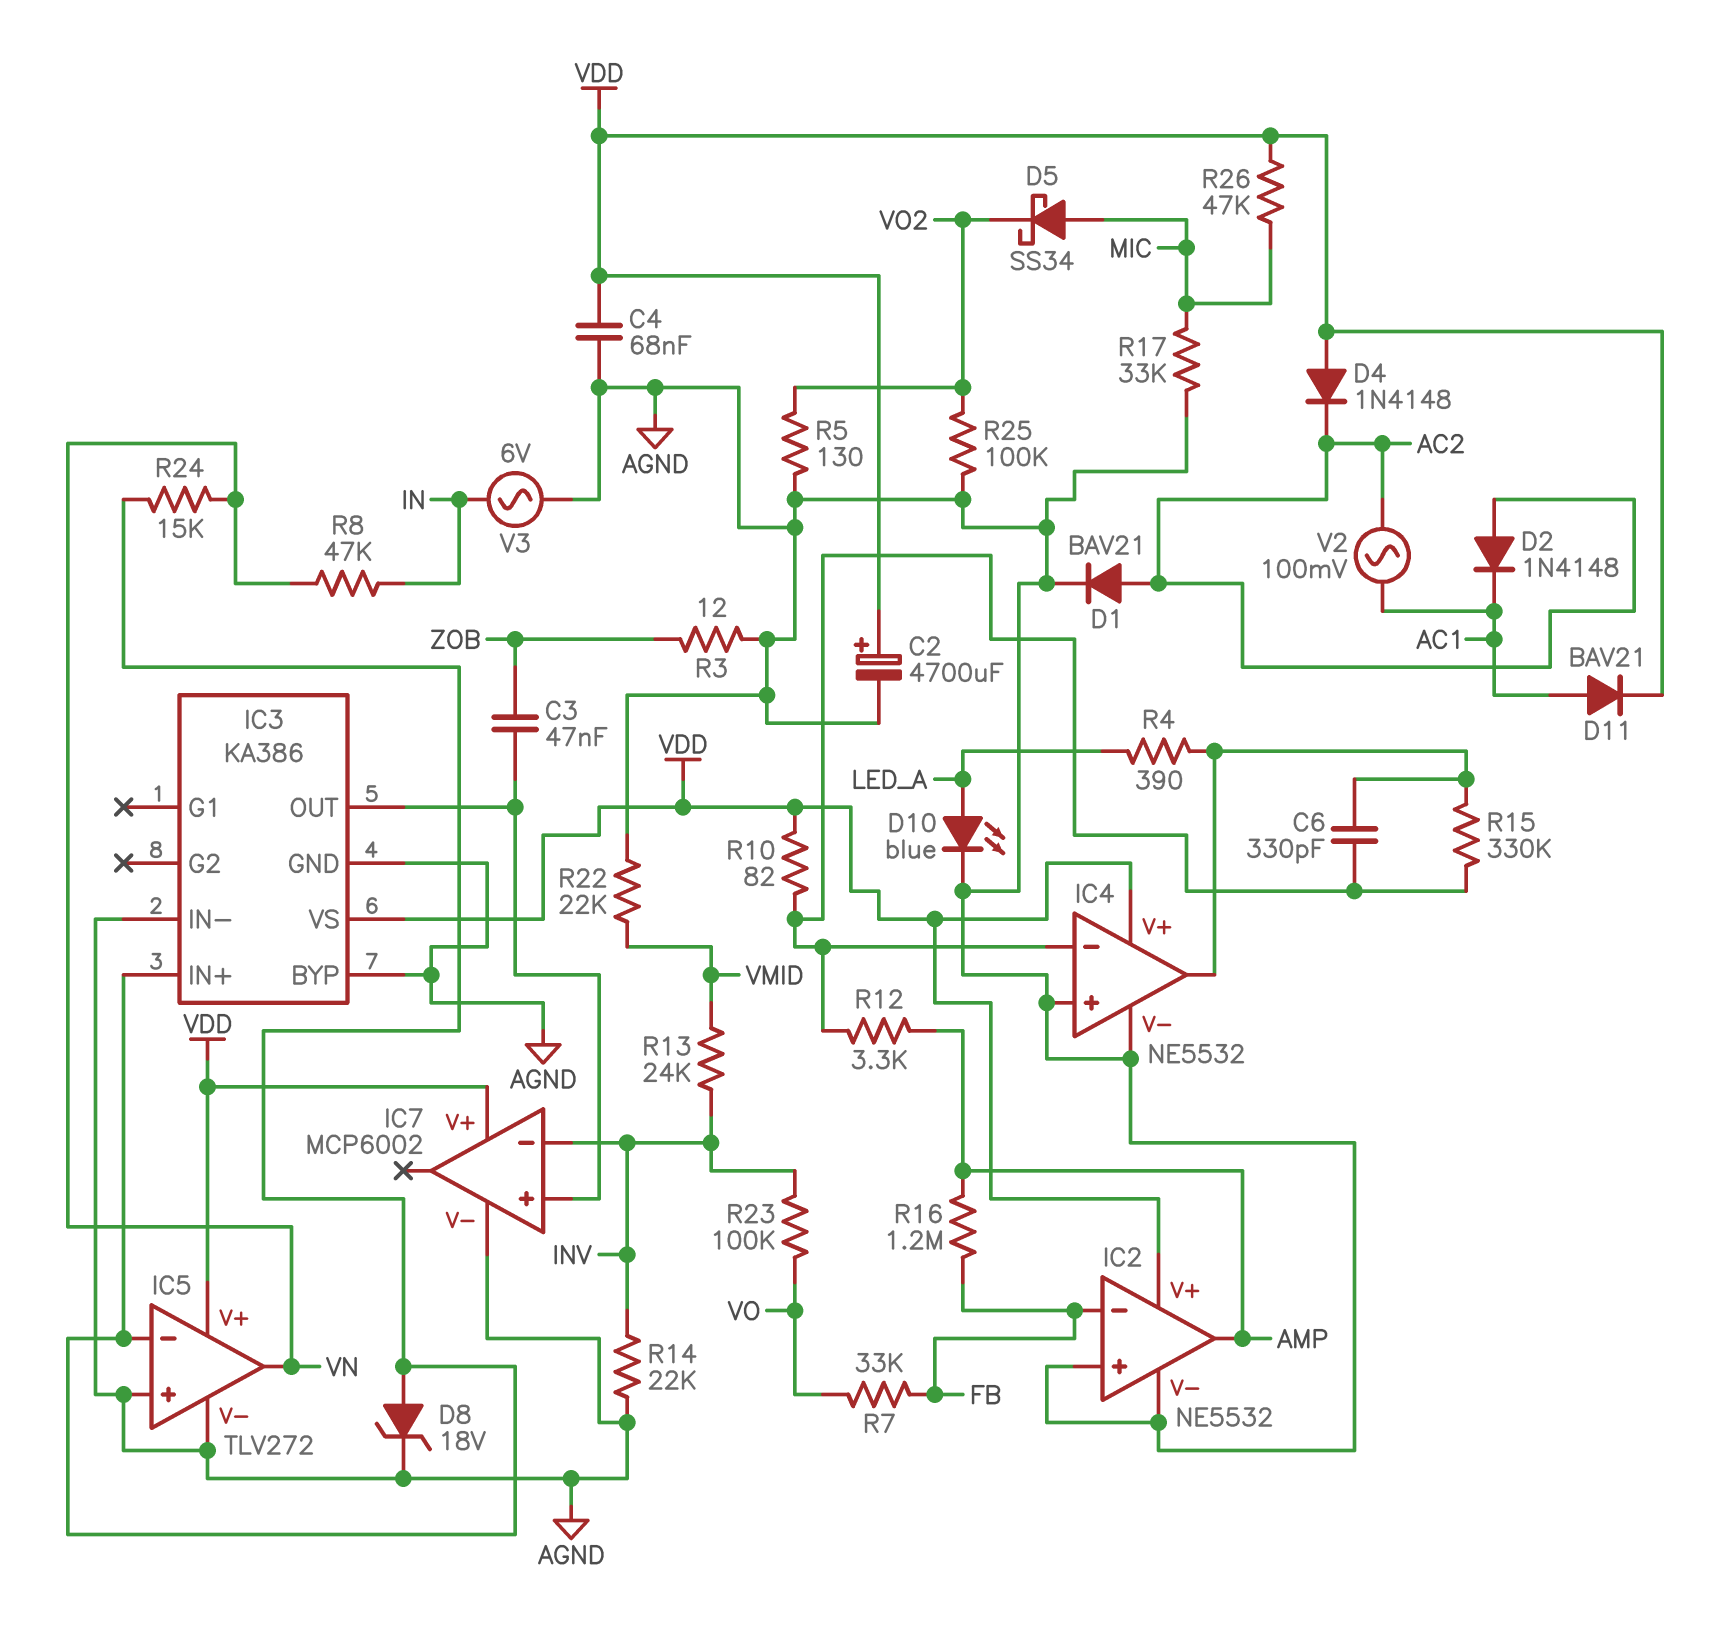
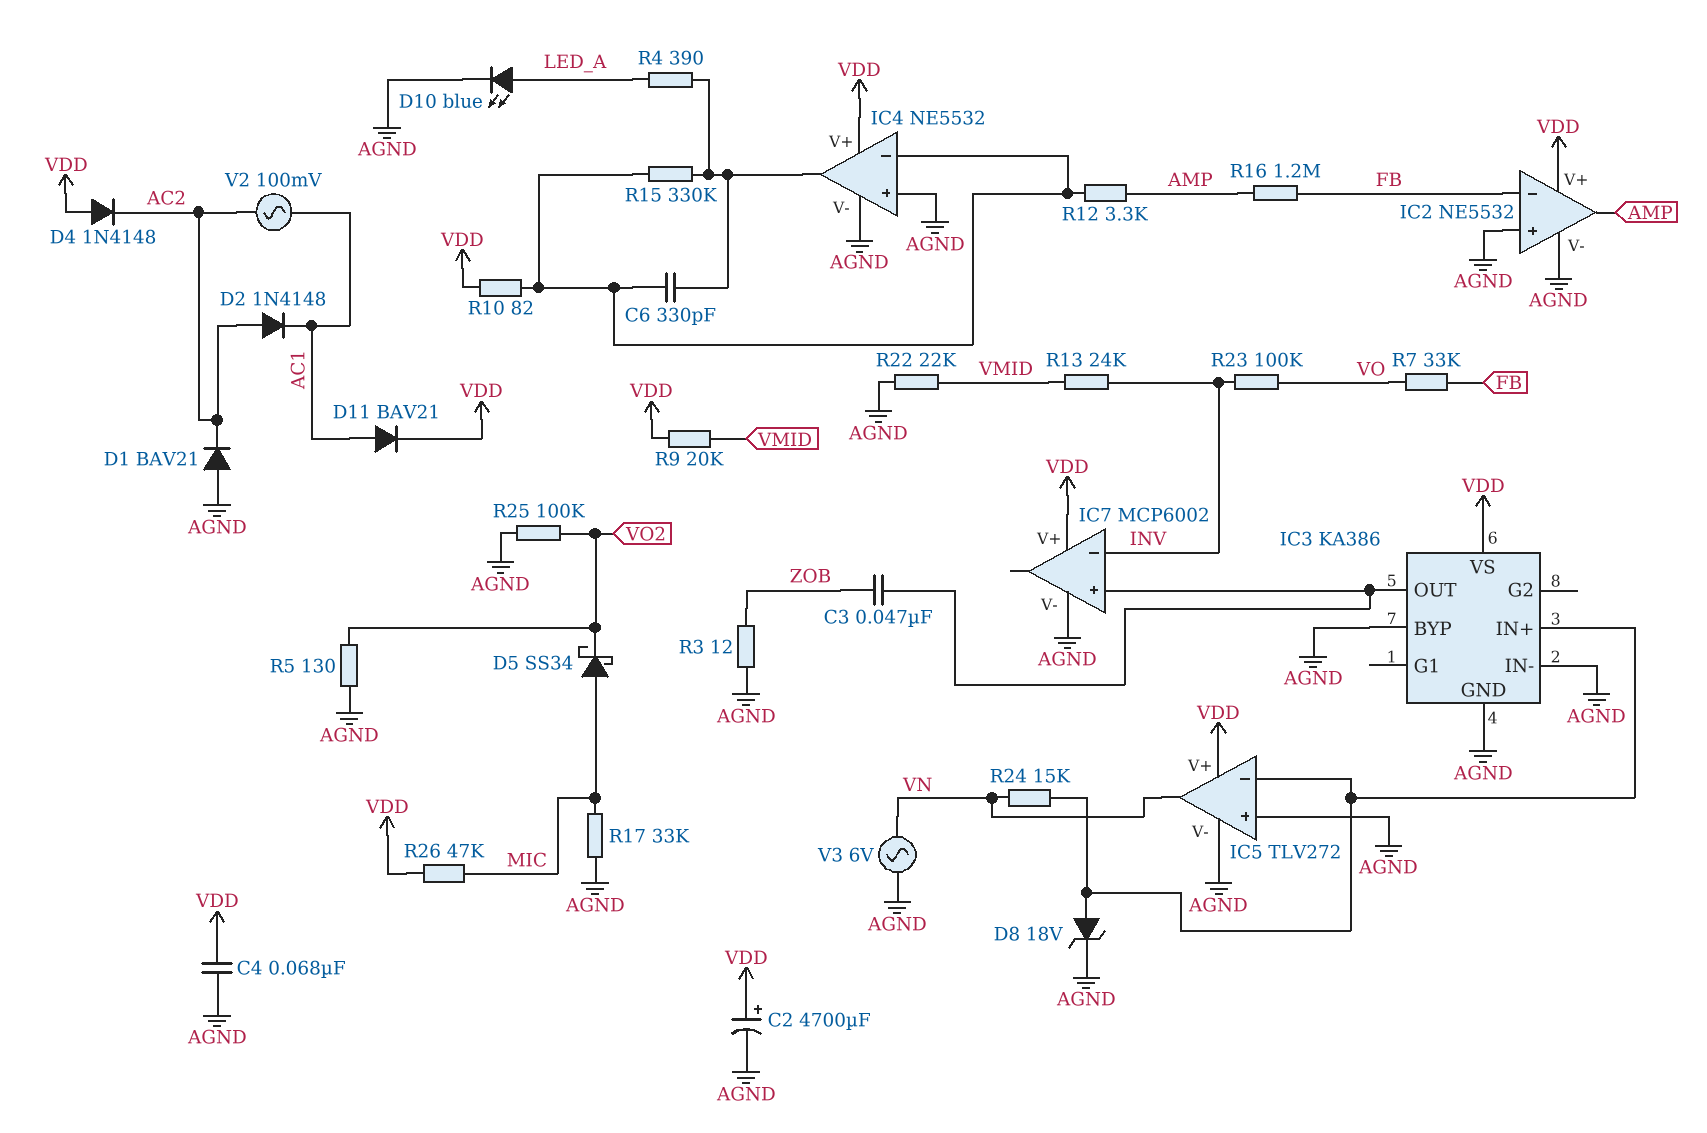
D1: diode BAV21 (A AC2, K AGND) -> diode BAV21 (A AGND, K AC2)
R8: 47k (IN, VN) -> none
R9: none -> 20k (VDD, VMID)
R14: 22k (AGND, INV) -> none
V3: AC 6V (AGND, IN) -> AC 6V (AGND, VN)

